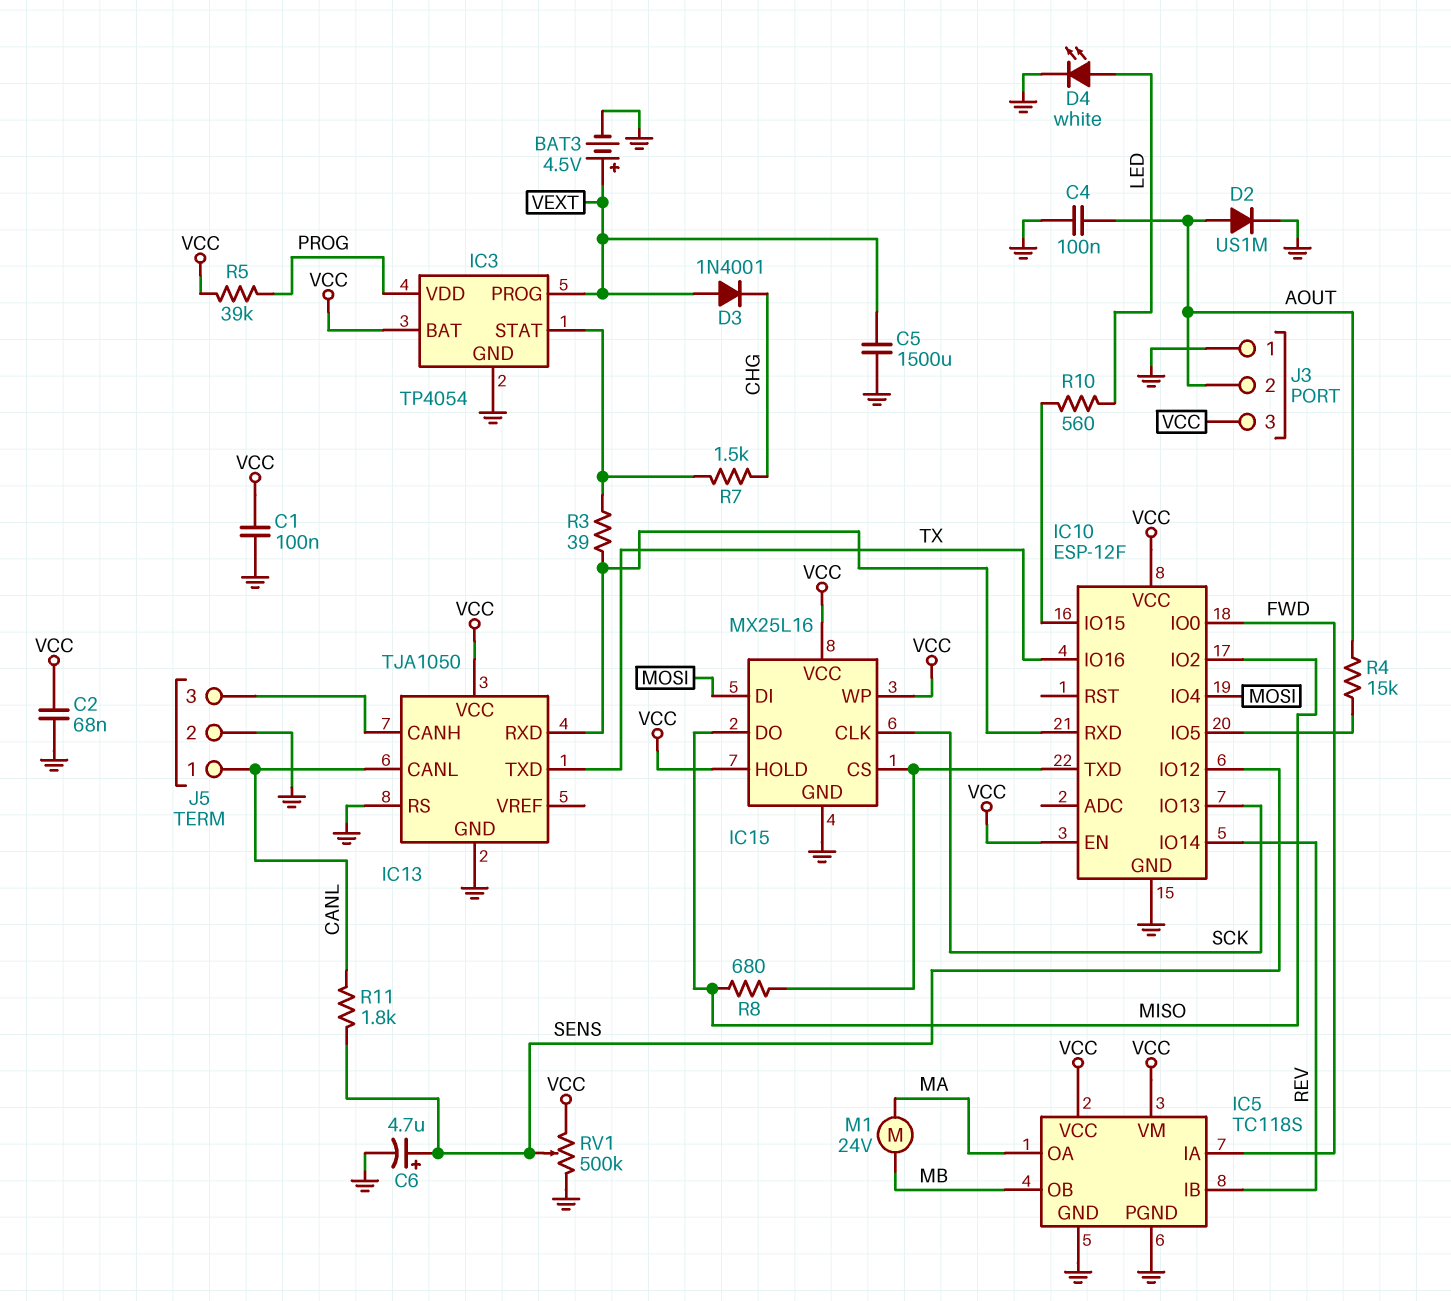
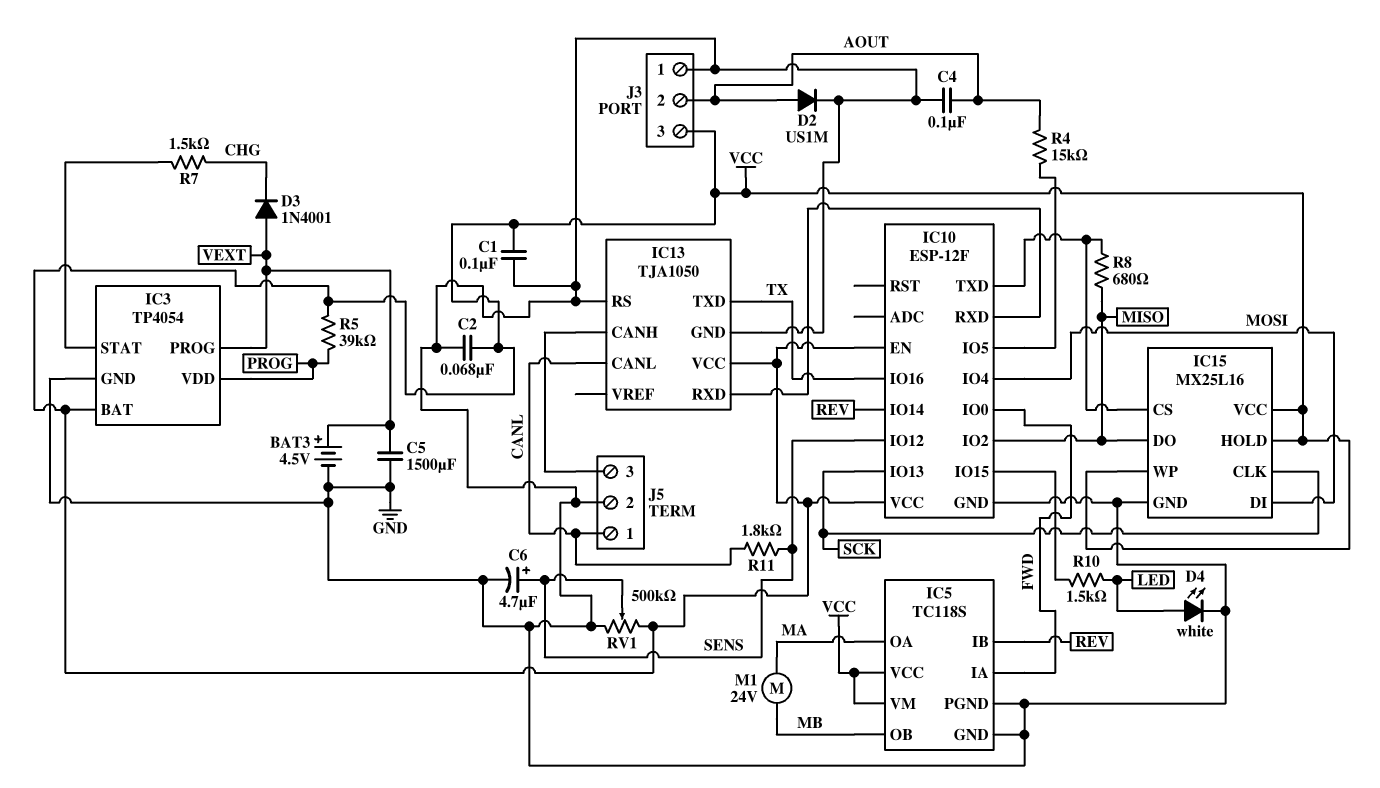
R3: 39 (IC3/STAT, IC10/RXD) -> none
R10: 560 (IC10/IO15, LED) -> 1.5k (IC10/IO15, LED)

